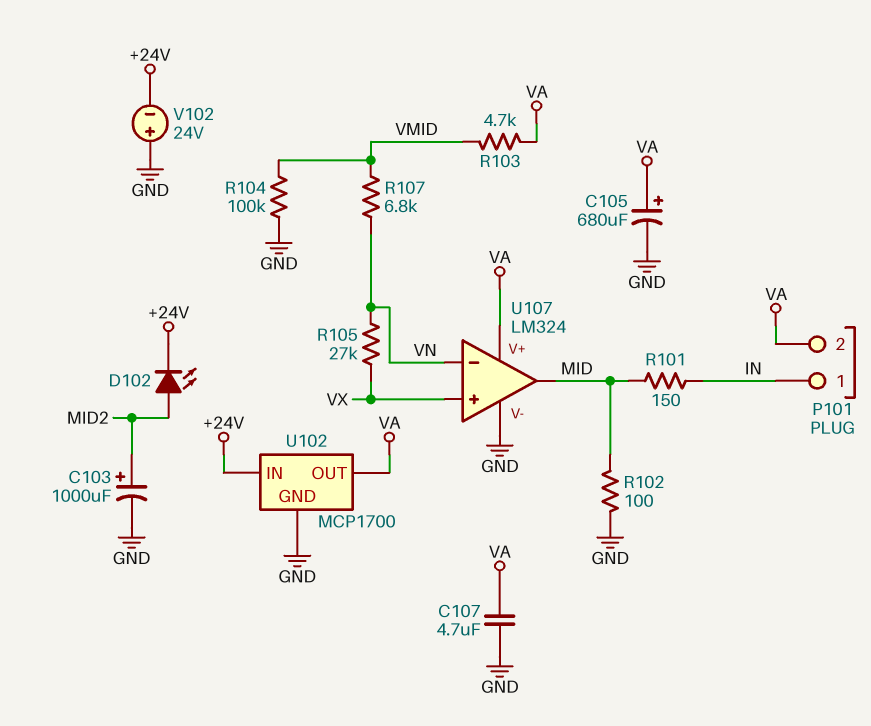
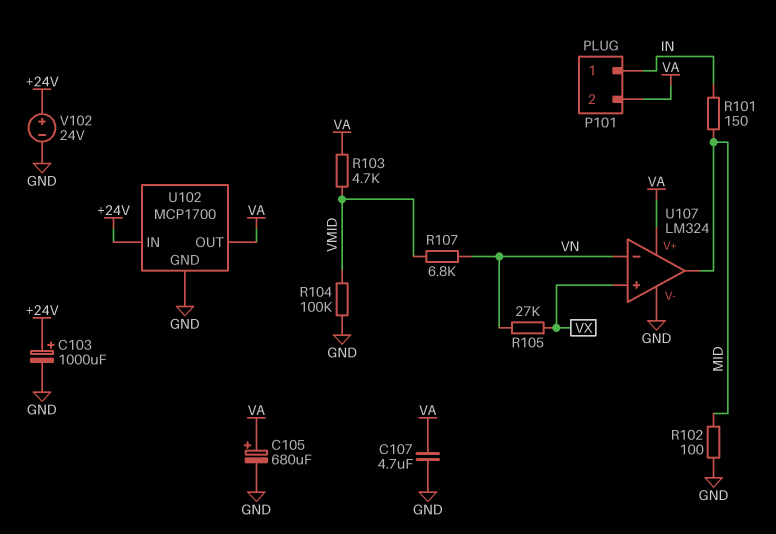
C103: 1000uF (plus MID2, minus GND) -> 1000uF (plus +24V, minus GND)
D102: LED (A MID2, K +24V) -> none
V102: 24V (plus GND, minus +24V) -> 24V (plus +24V, minus GND)

